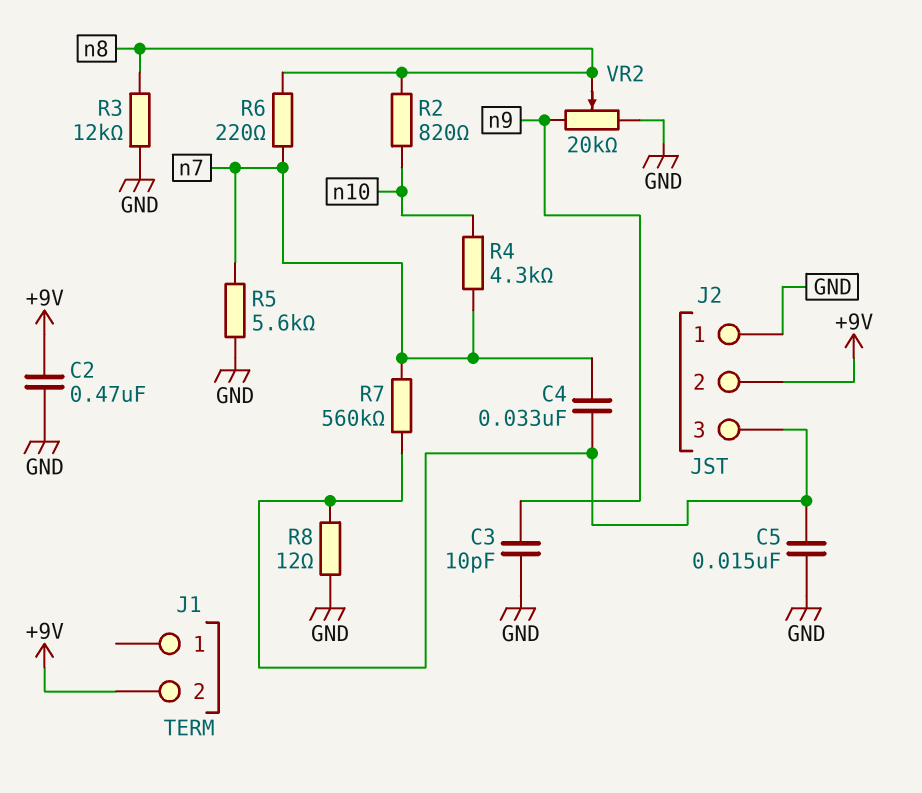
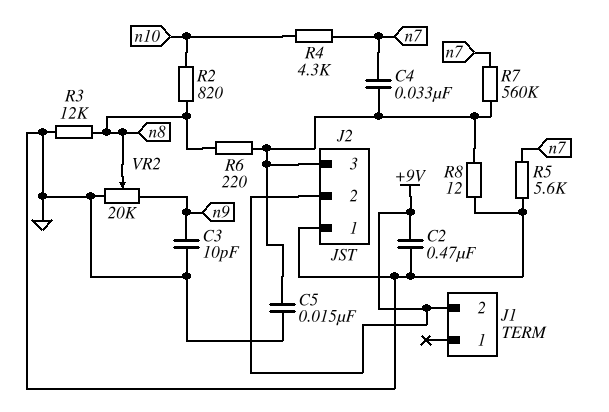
R6: 220 (n7, n8) -> 220 (J2/3, n8)

